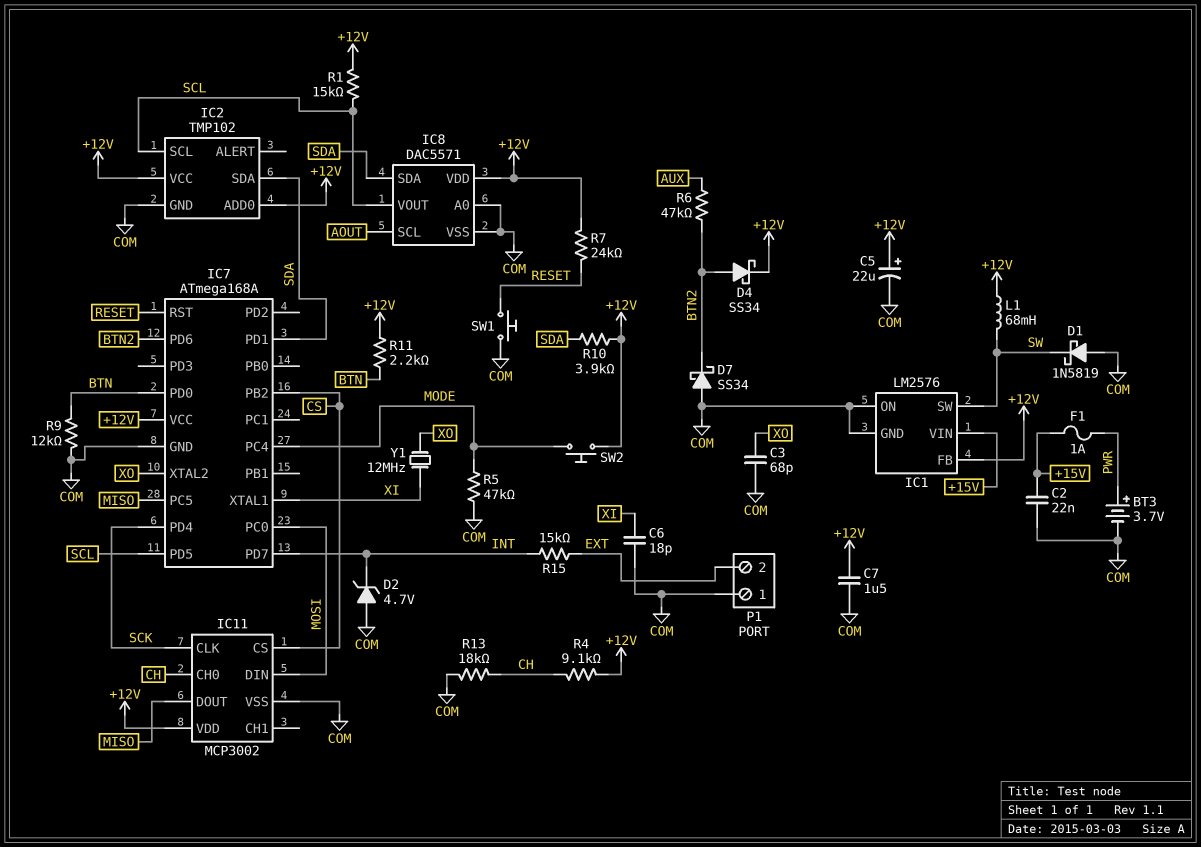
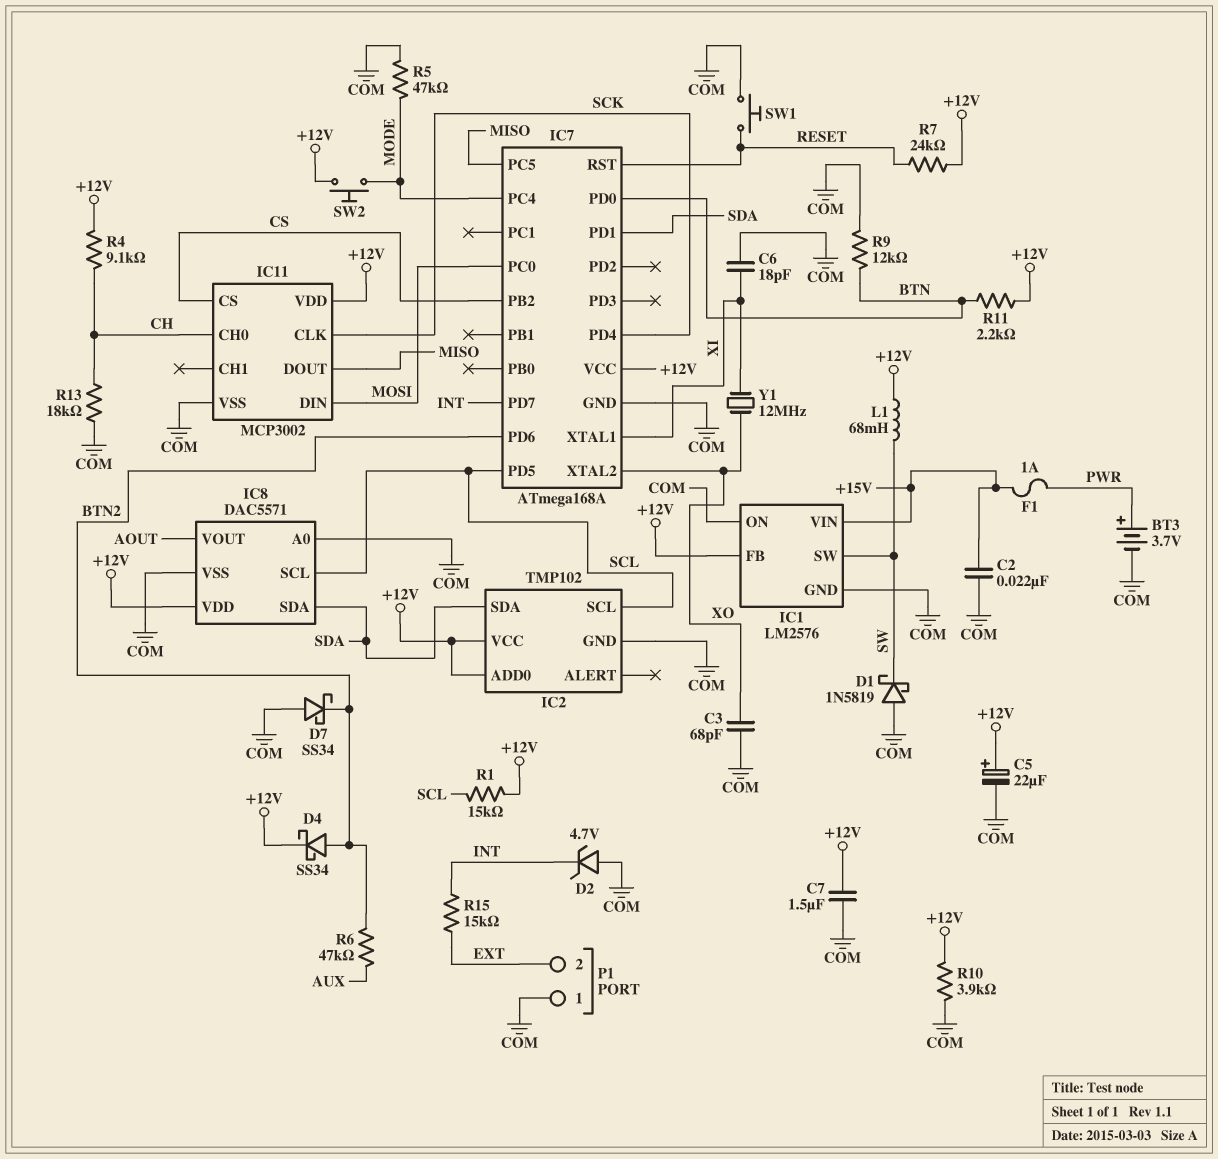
IC8 pin SCL: AOUT -> SCL
IC8 pin VOUT: SCL -> AOUT
R10: 3.9k (+12V, SDA) -> 3.9k (+12V, COM)

